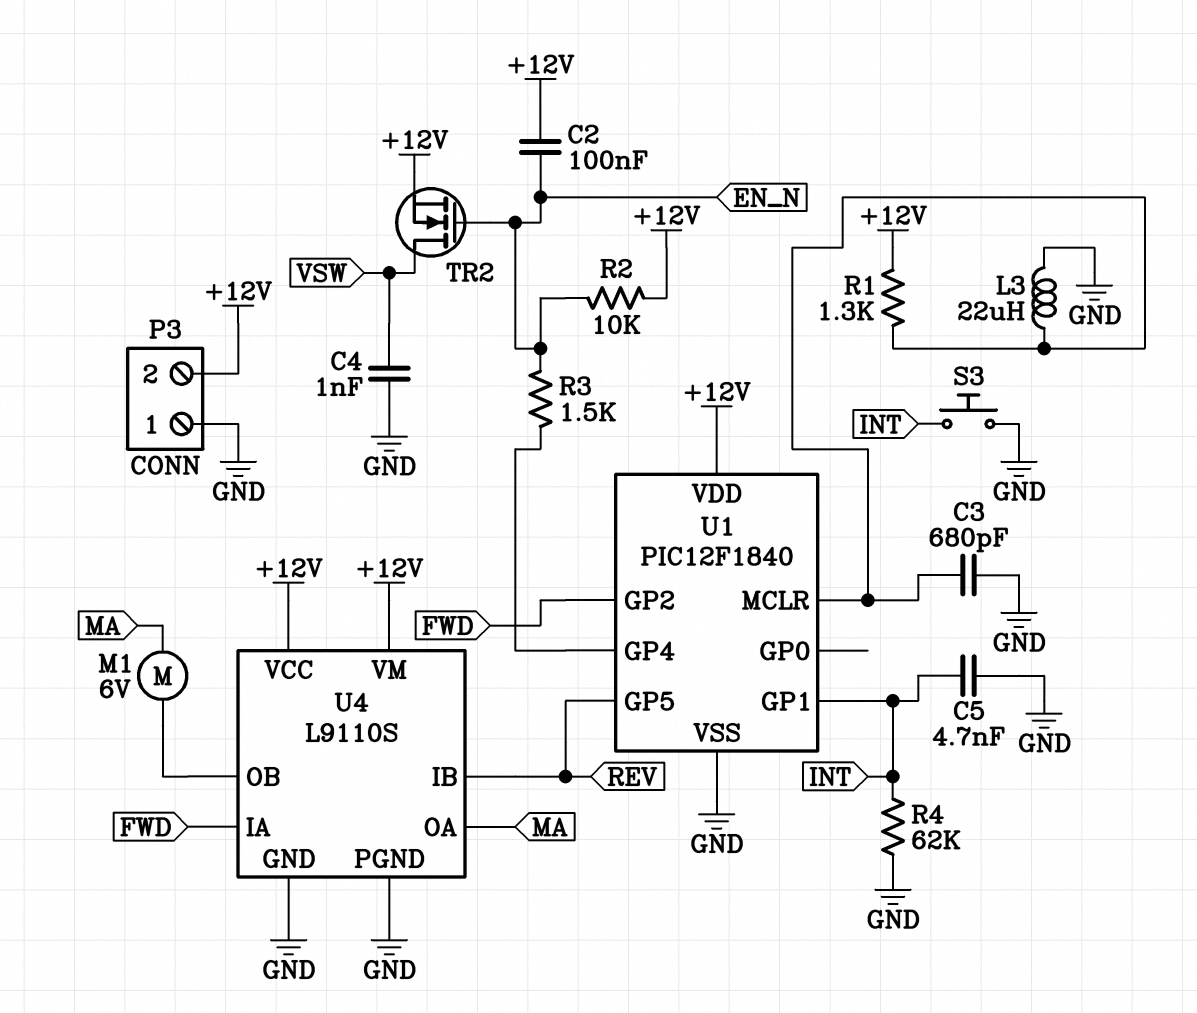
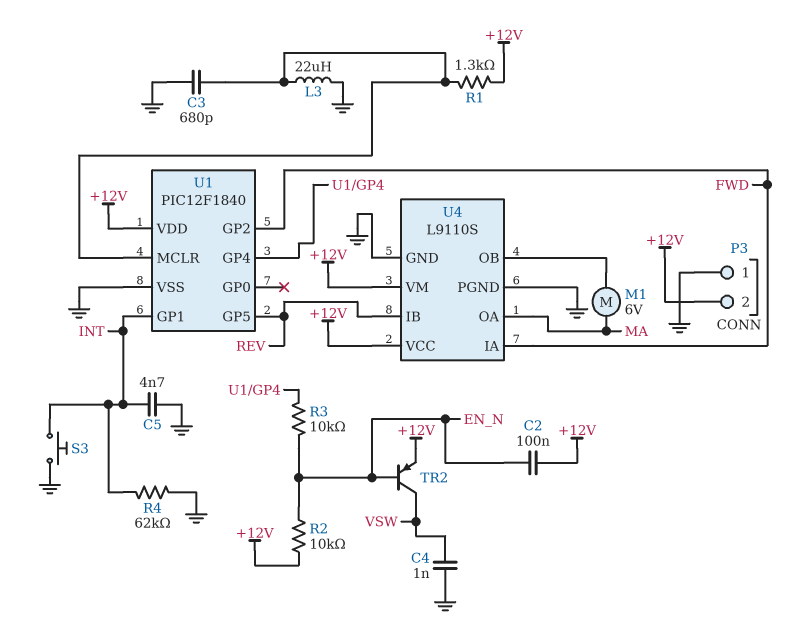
R3: 1.5k (EN_N, U1/GP4) -> 10k (EN_N, U1/GP4)
TR2: NMOS (G EN_N, D VSW, S +12V) -> PNP (B EN_N, C VSW, E +12V)

